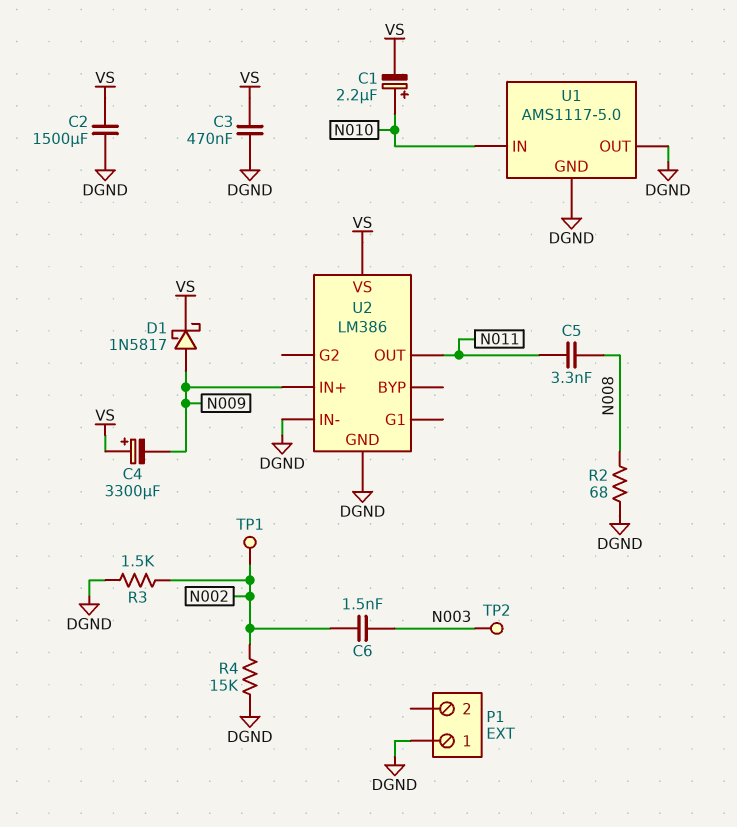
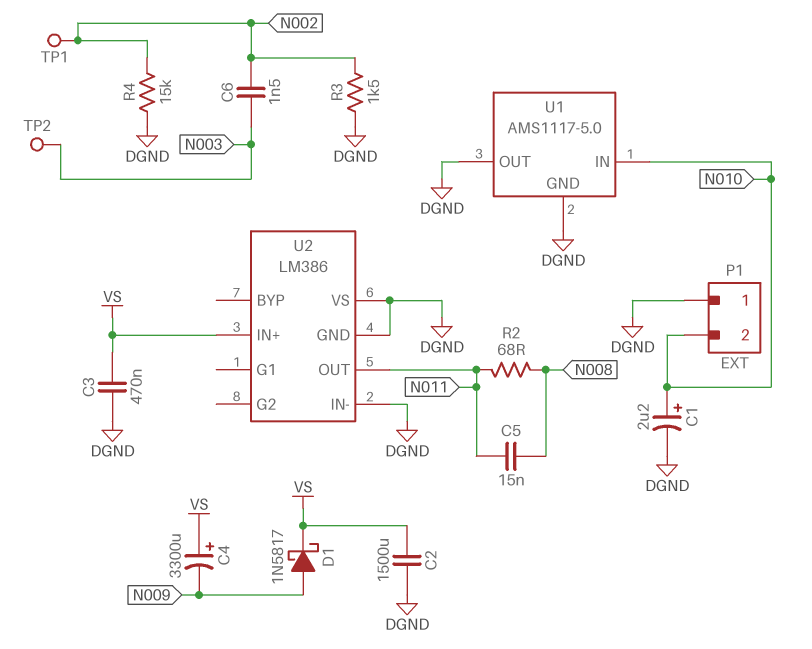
C1: 2.2uF (plus N010, minus VS) -> 2.2uF (plus N010, minus DGND)
C5: 3.3nF (N008, N011) -> 15nF (N008, N011)
P1 pin 2: none -> N010
R2: 68 (DGND, N008) -> 68 (N008, N011)
U2 pin IN+: N009 -> VS
U2 pin VS: VS -> DGND

